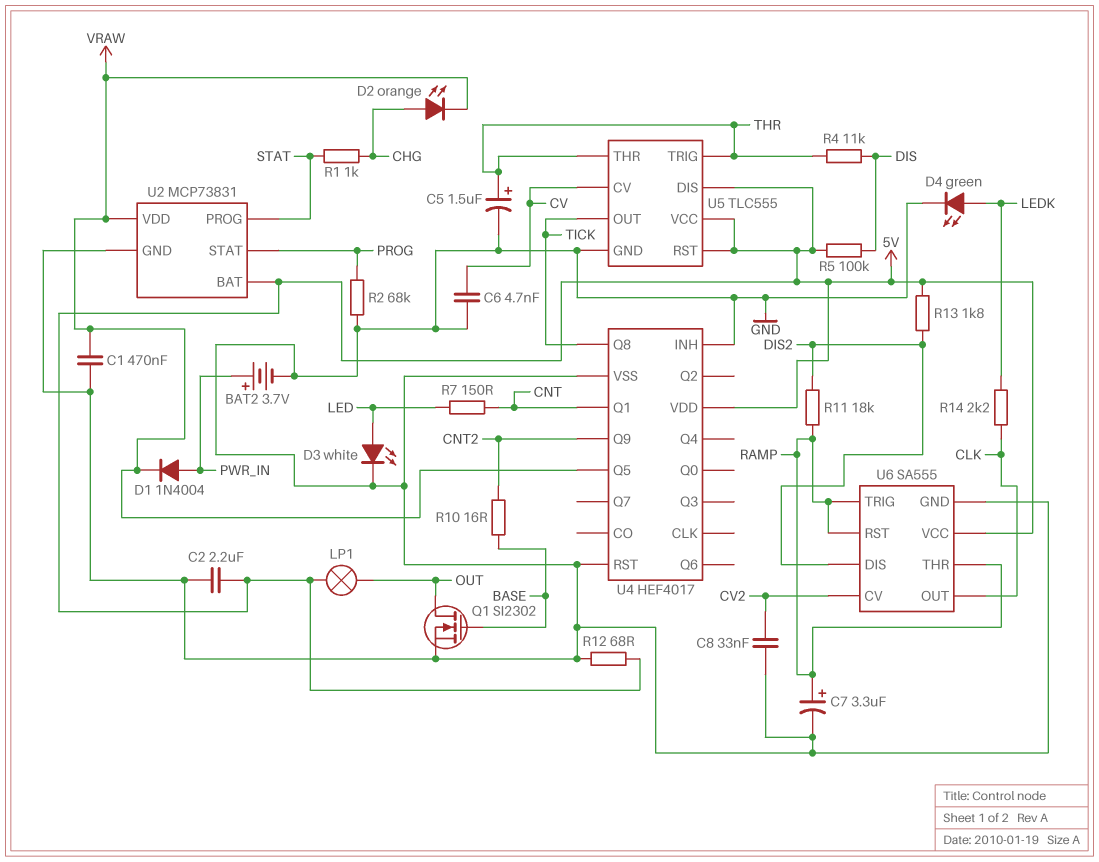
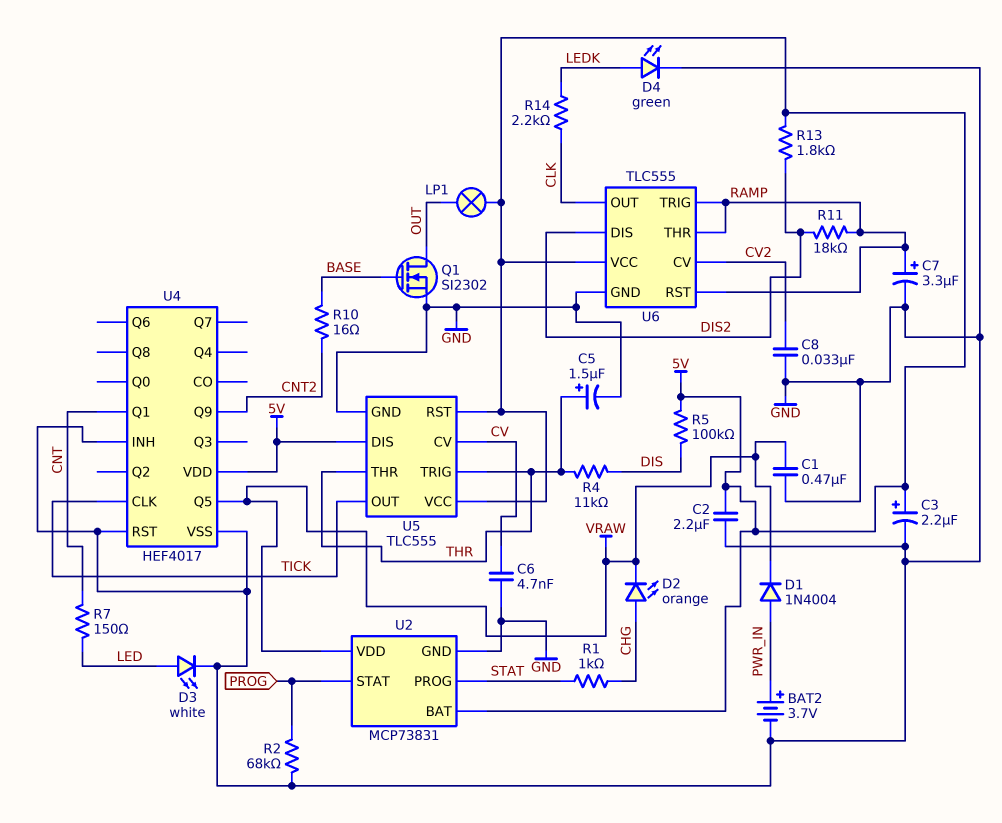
C3: none -> 2.2uF (plus 5V, minus GND)
R12: 68 (5V, GND) -> none
U4 pin CLK: none -> TICK
U4 pin Q8: TICK -> none
U6: SA555 -> TLC555

